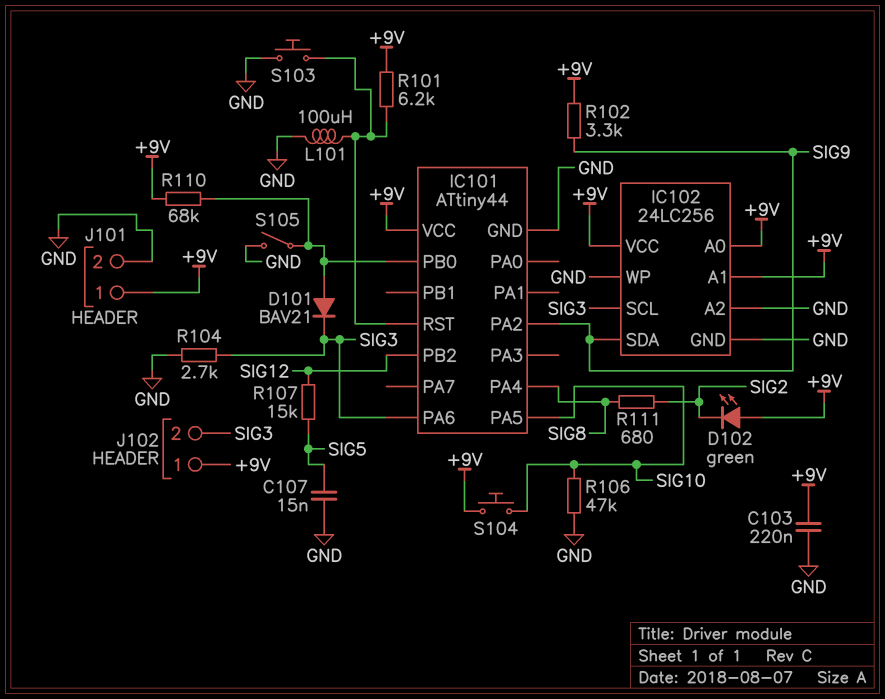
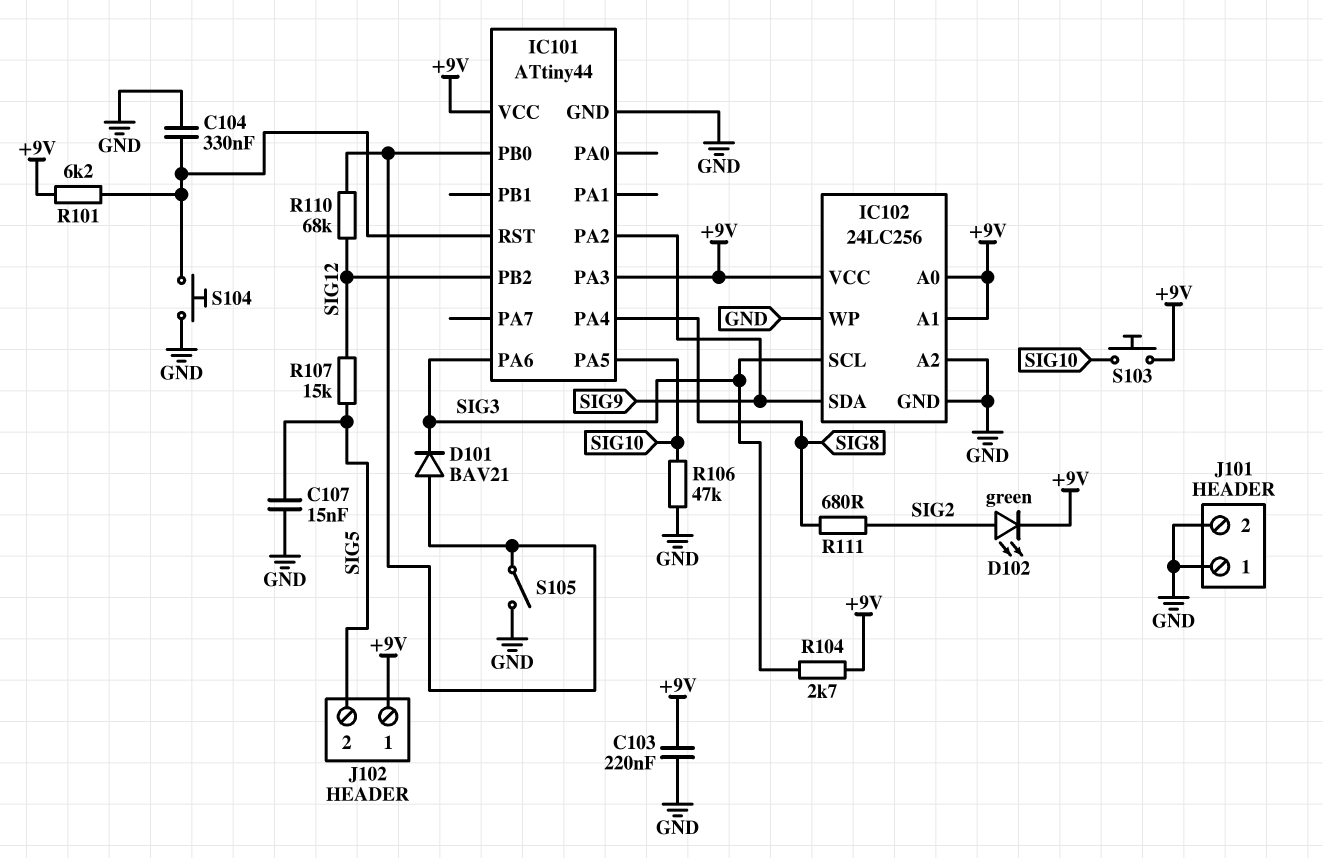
C104: none -> 330nF (GND, IC101/RST)
D102: LED green (A +9V, K SIG2) -> LED green (A SIG2, K +9V)
IC101 pin PA3: none -> +9V
J101 pin 1: +9V -> GND
J102 pin 2: SIG3 -> SIG5
L101: 100uH (GND, IC101/RST) -> none
R102: 3.3k (+9V, SIG9) -> none
R104: 2.7k (GND, SIG3) -> 2.7k (+9V, SIG3)
R110: 68k (+9V, IC101/PB0) -> 68k (IC101/PB0, SIG12)
S103: button (GND, IC101/RST) -> button (+9V, SIG10)
S104: button (+9V, SIG10) -> button (GND, IC101/RST)

